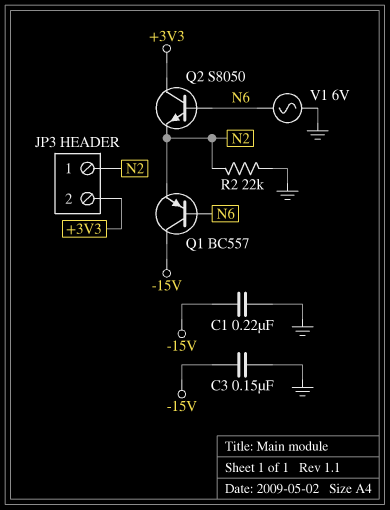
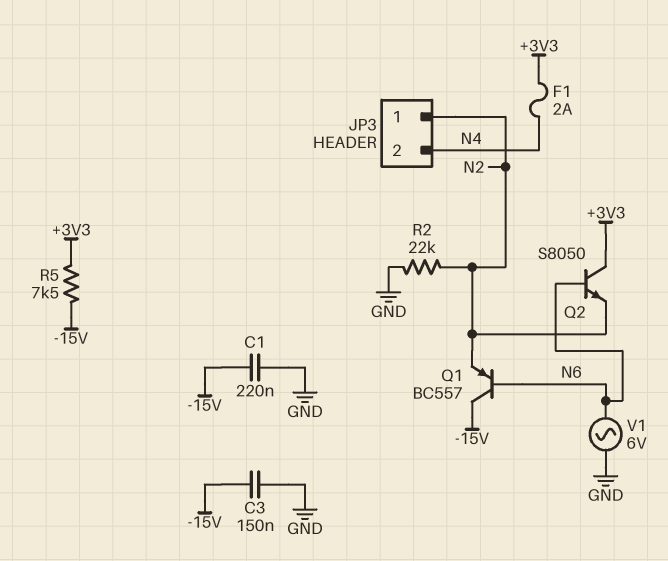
F1: none -> 2A (+3V3, N4)
JP3 pin 2: +3V3 -> N4
R5: none -> 7.5k (+3V3, -15V)

